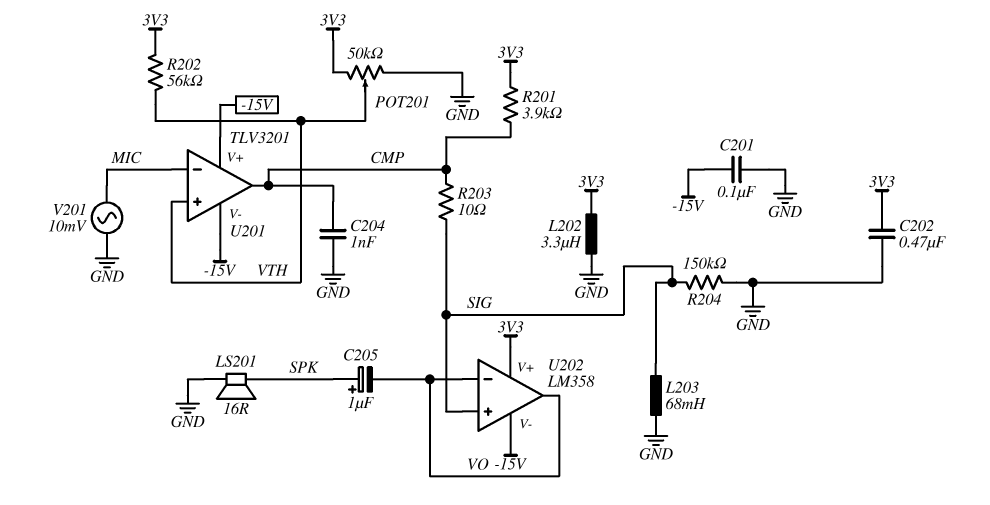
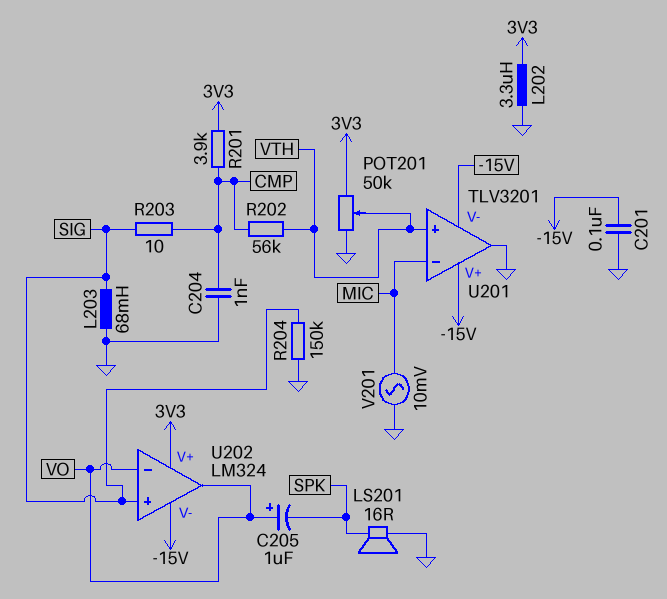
C202: 470nF (3V3, GND) -> none
C205: 1uF (plus SPK, minus VO) -> 1uF (plus VO, minus SPK)
R202: 56k (3V3, VTH) -> 56k (CMP, VTH)
U201 pin out: CMP -> GND
U202: LM358 -> LM324

